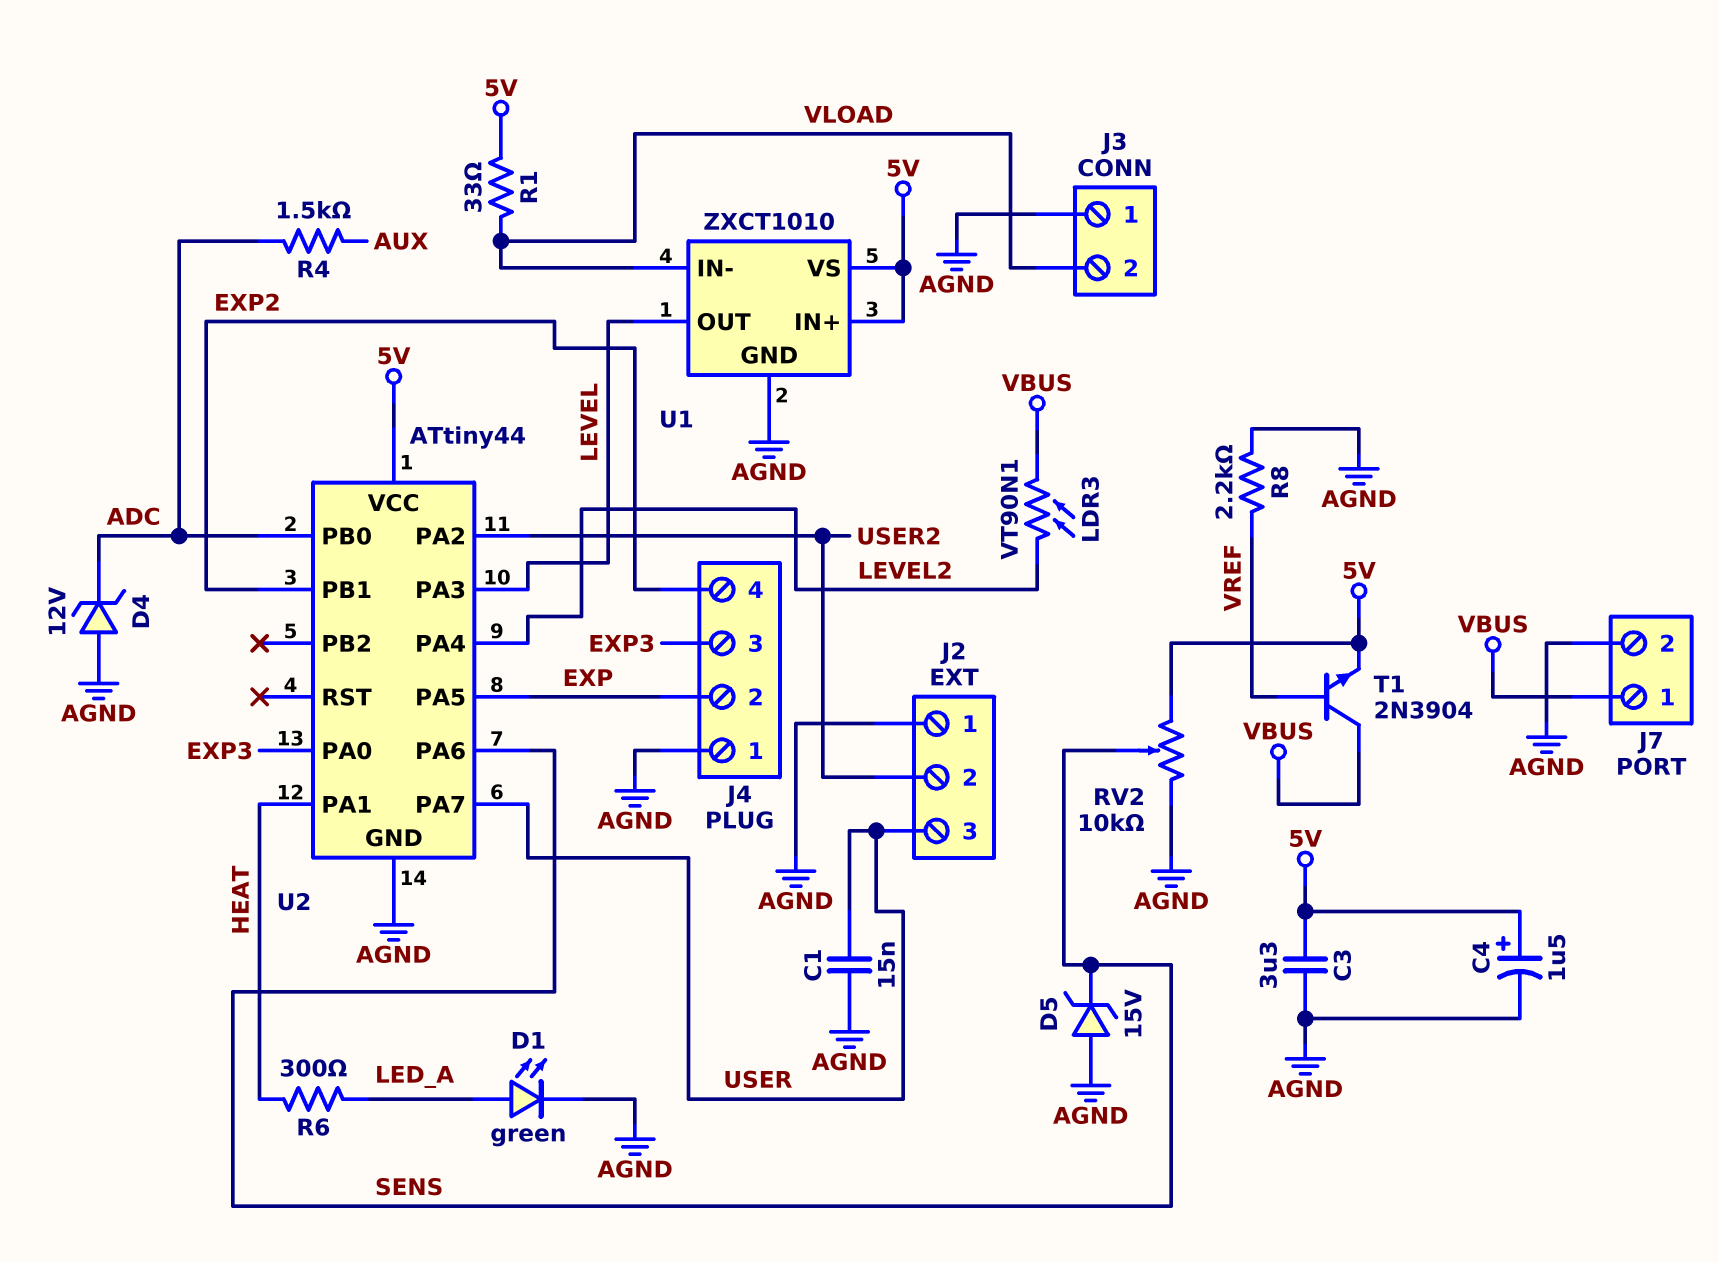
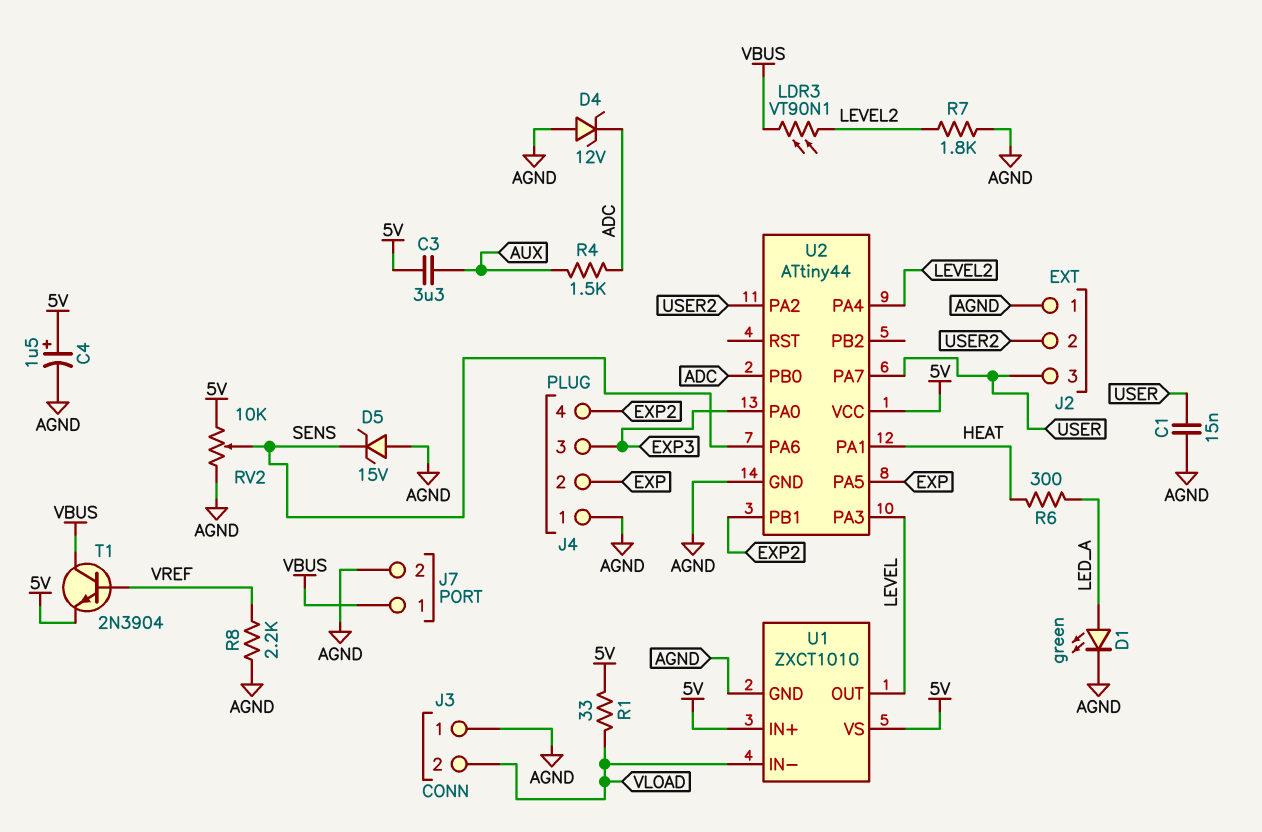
C3: 3.3uF (5V, AGND) -> 3.3uF (5V, AUX)
R7: none -> 1.8k (AGND, LEVEL2)

